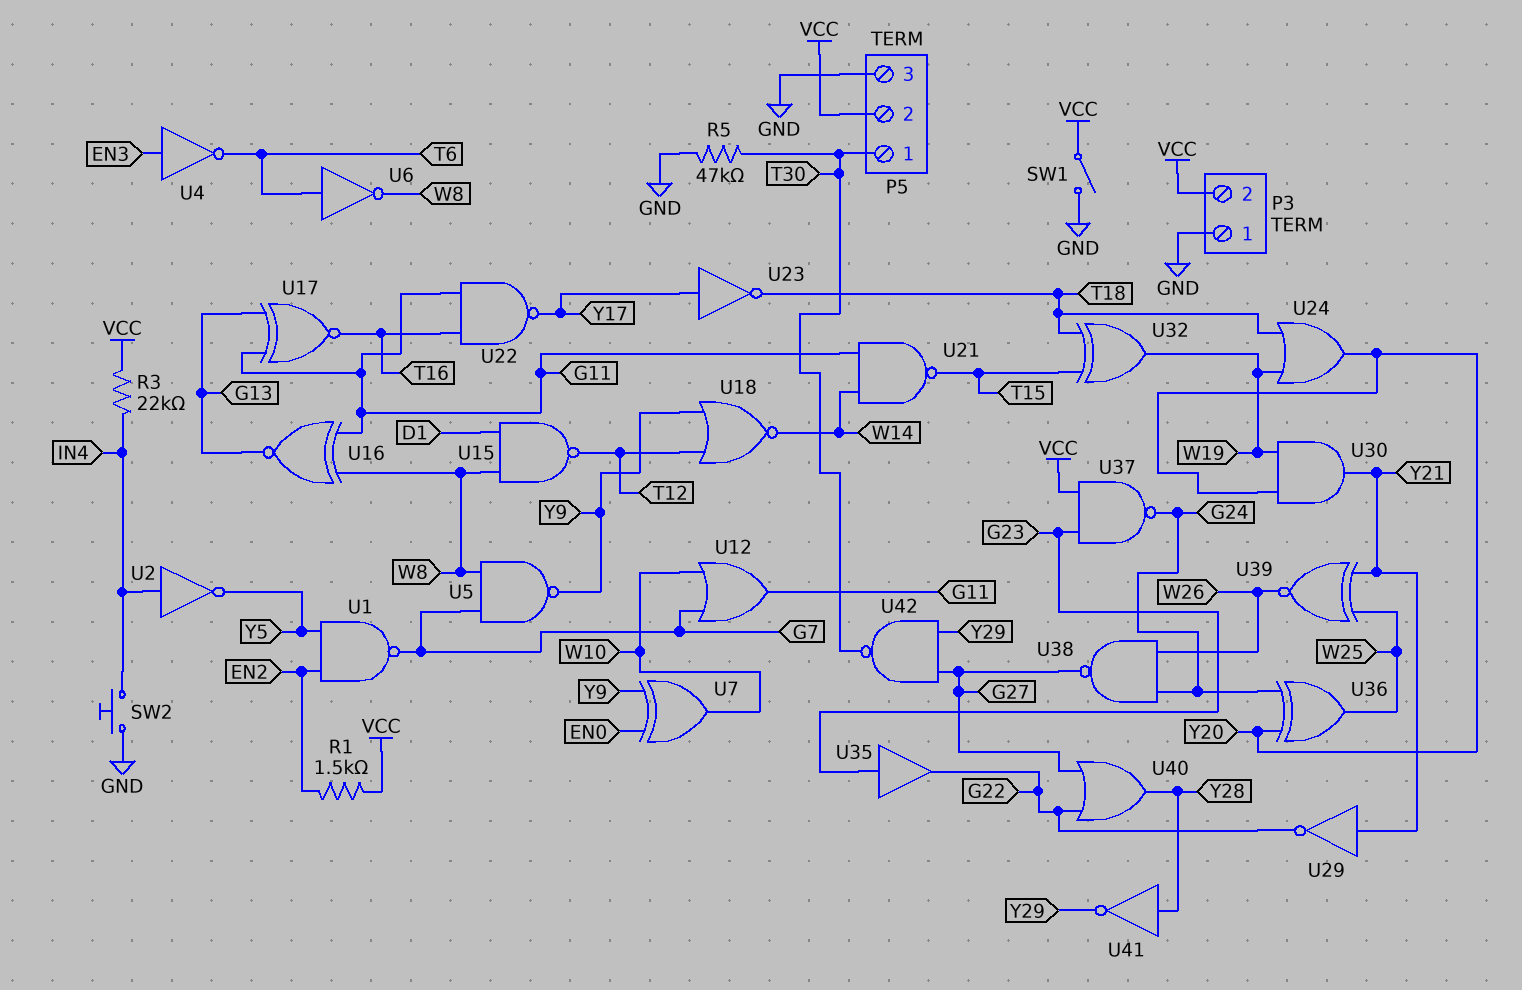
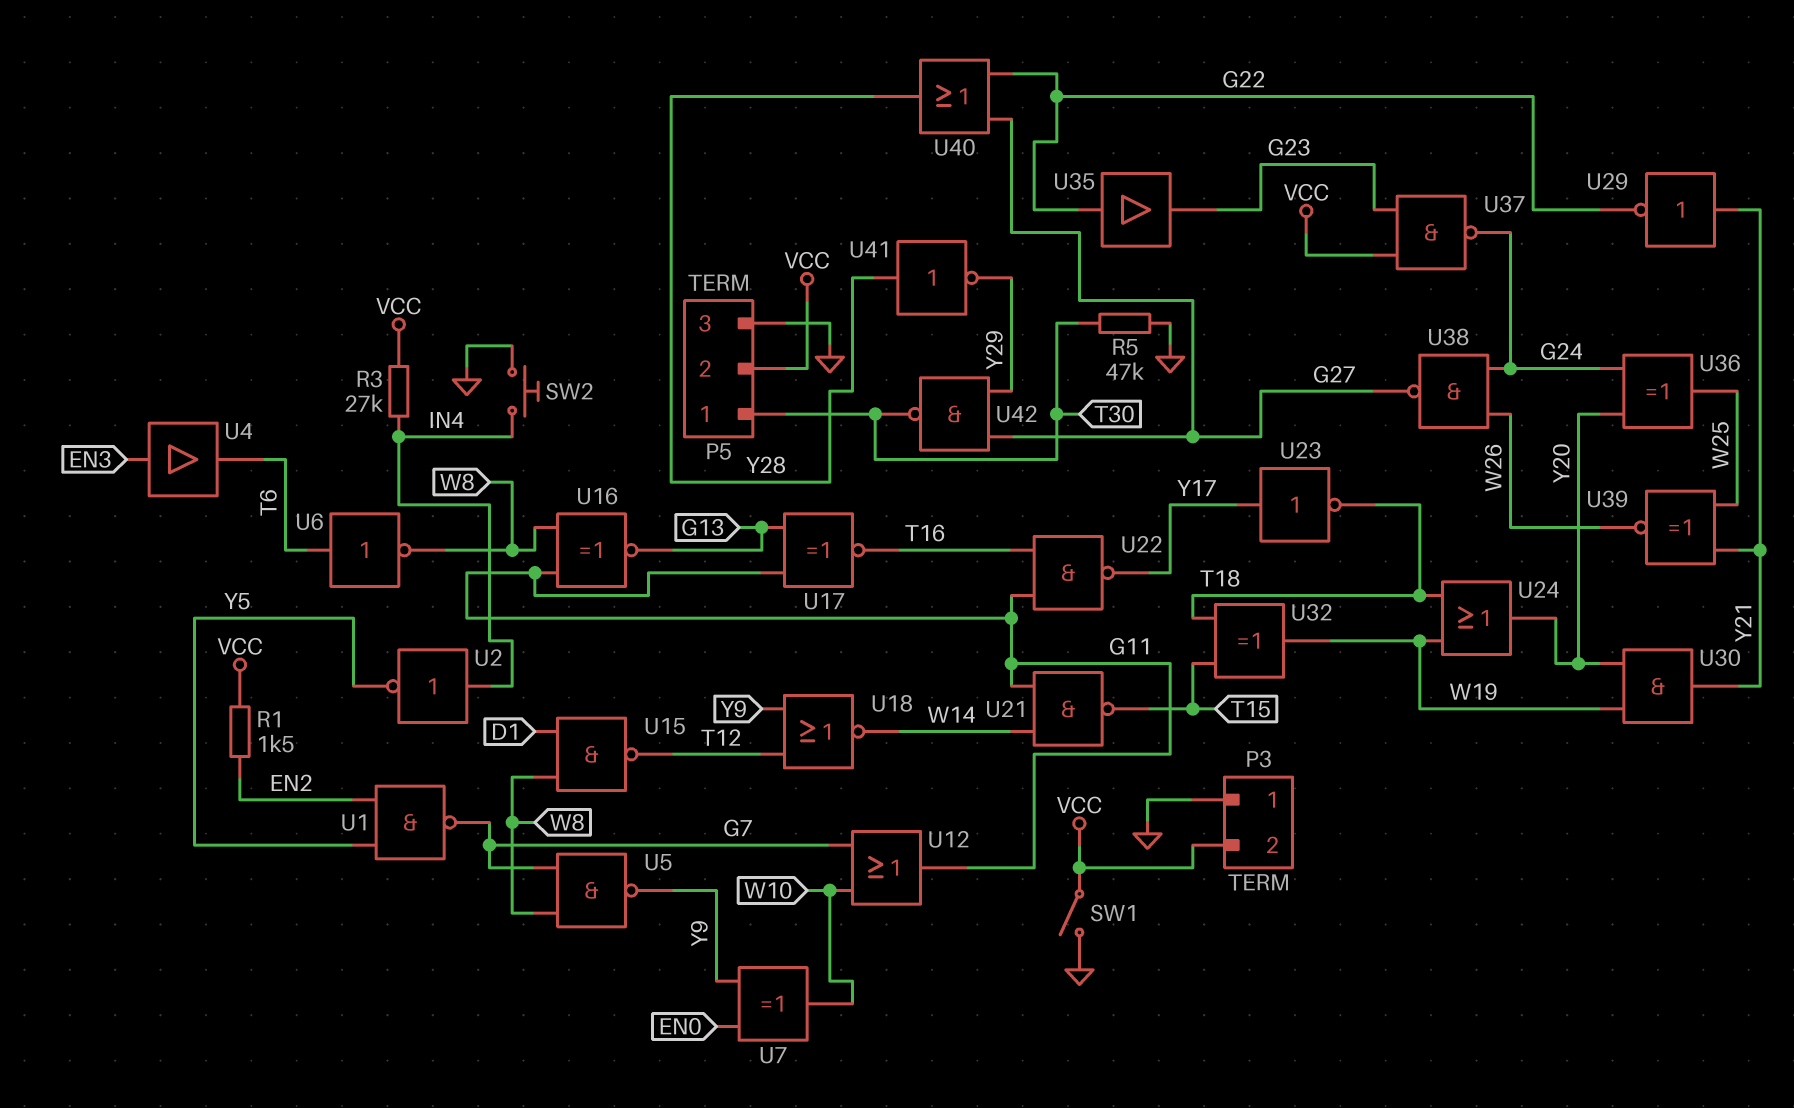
R3: 22k (IN4, VCC) -> 27k (IN4, VCC)
U4: NOT (in EN3, out T6) -> buffer (in EN3, out T6)
U35: buffer (in G23, out G22) -> buffer (in G22, out G23)

